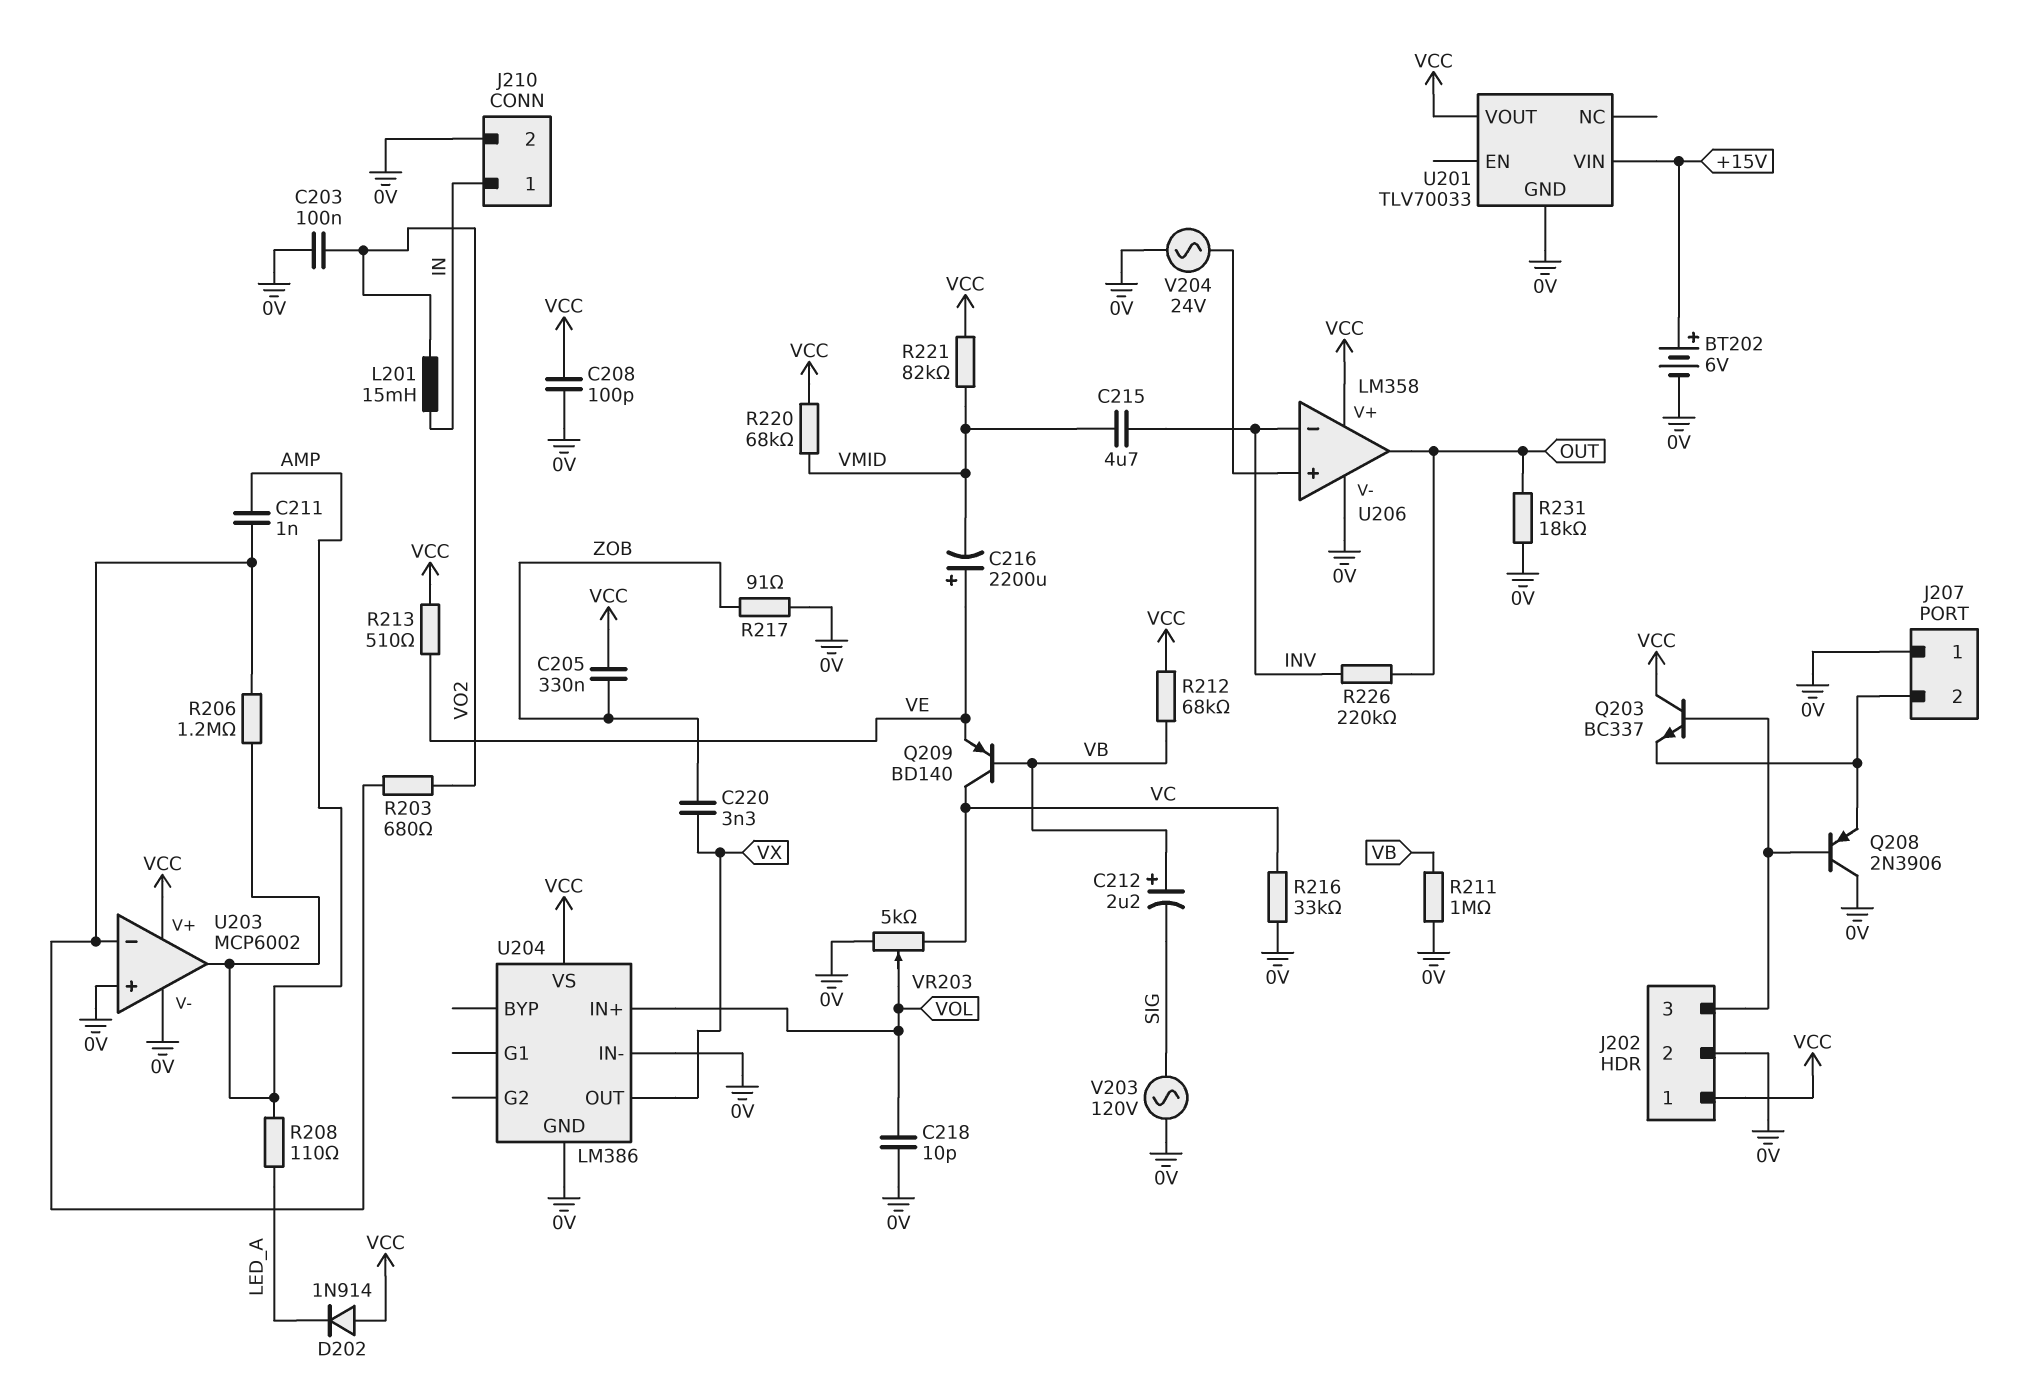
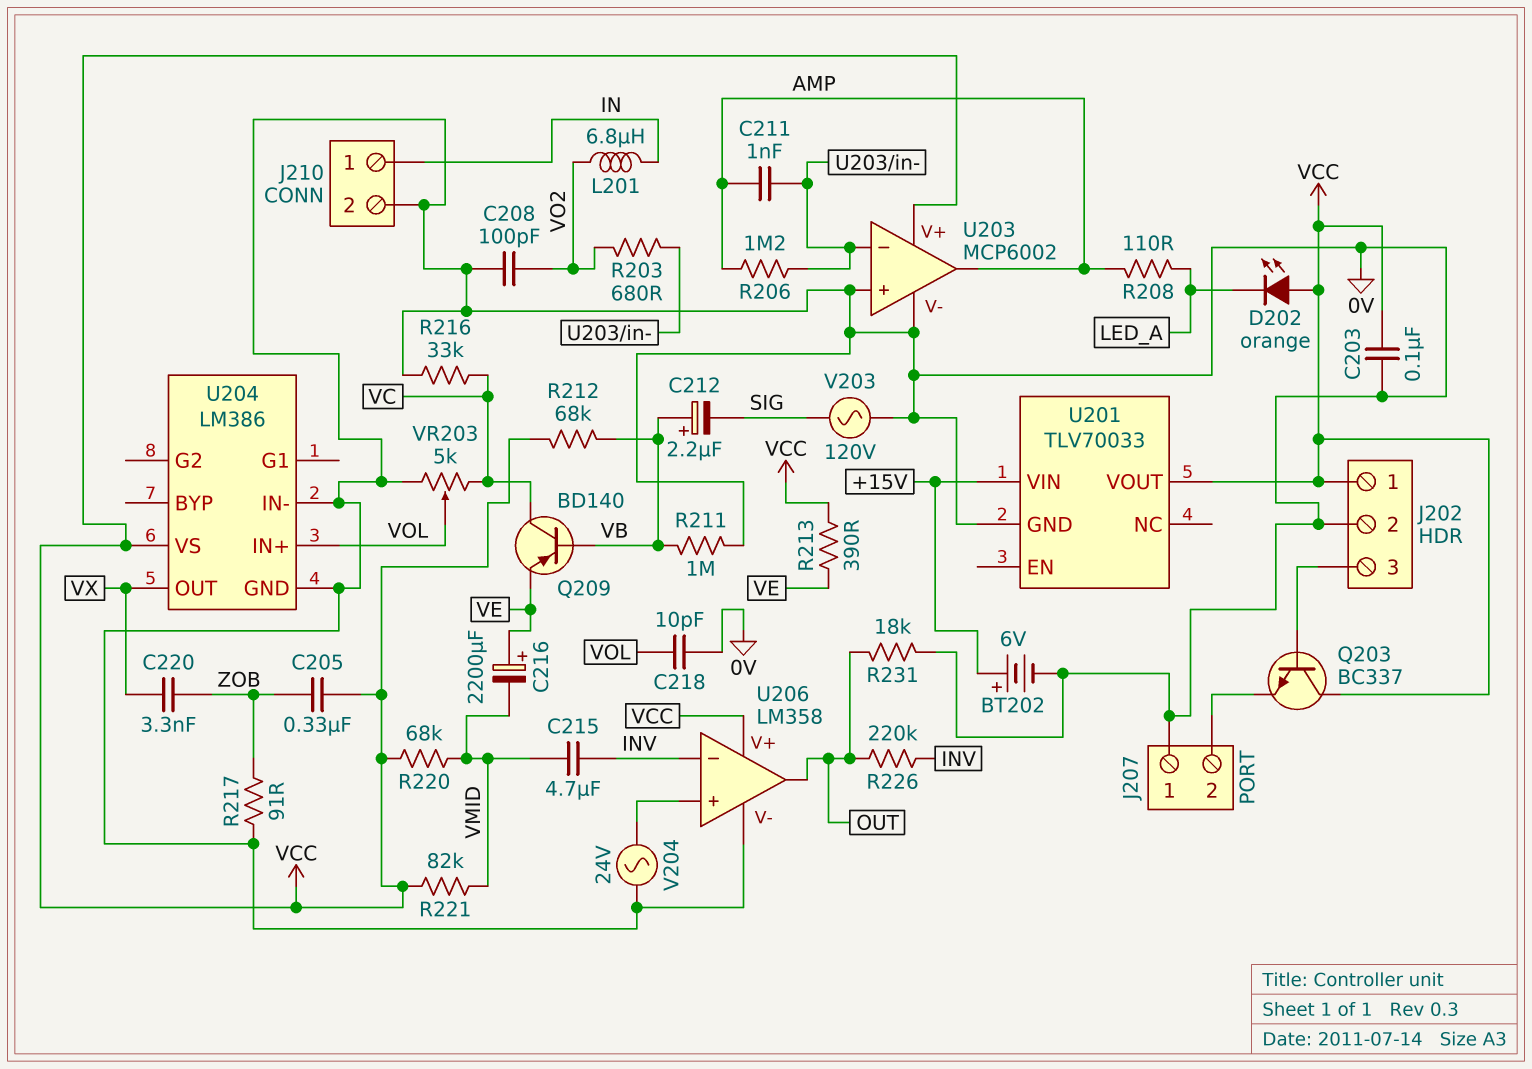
C203: 100nF (0V, VO2) -> 100nF (0V, VCC)
C208: 100pF (0V, VCC) -> 100pF (0V, VO2)
D202: diode 1N914 (A VCC, K LED_A) -> LED orange (A VCC, K LED_A)
L201: 15mH (IN, VO2) -> 6.8uH (IN, VO2)
Q208: PNP 2N3906 (B J202/3, C 0V, E J207/2) -> none
R213: 510 (VCC, VE) -> 390 (VCC, VE)

